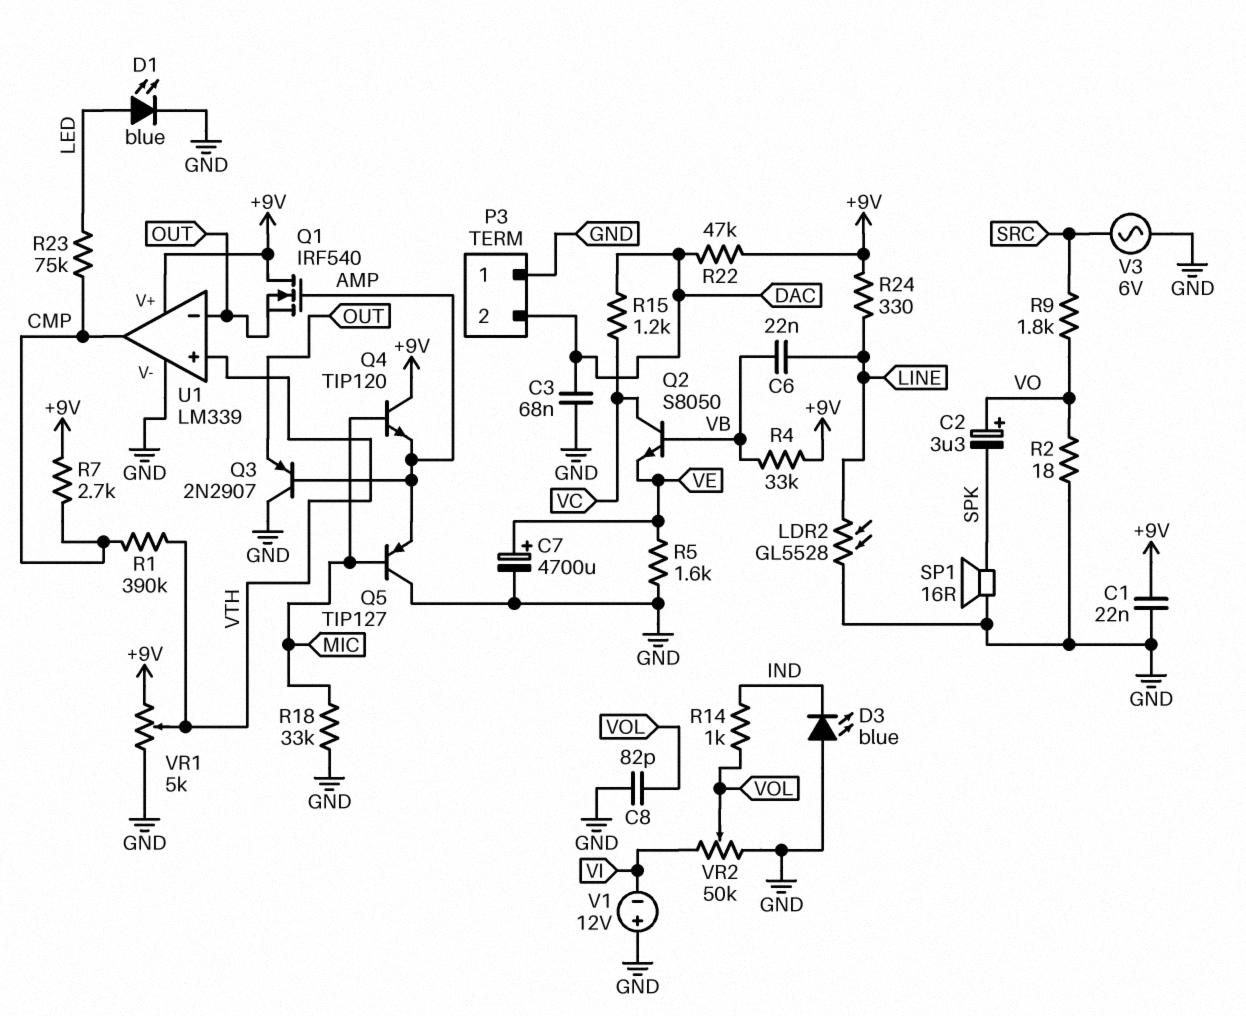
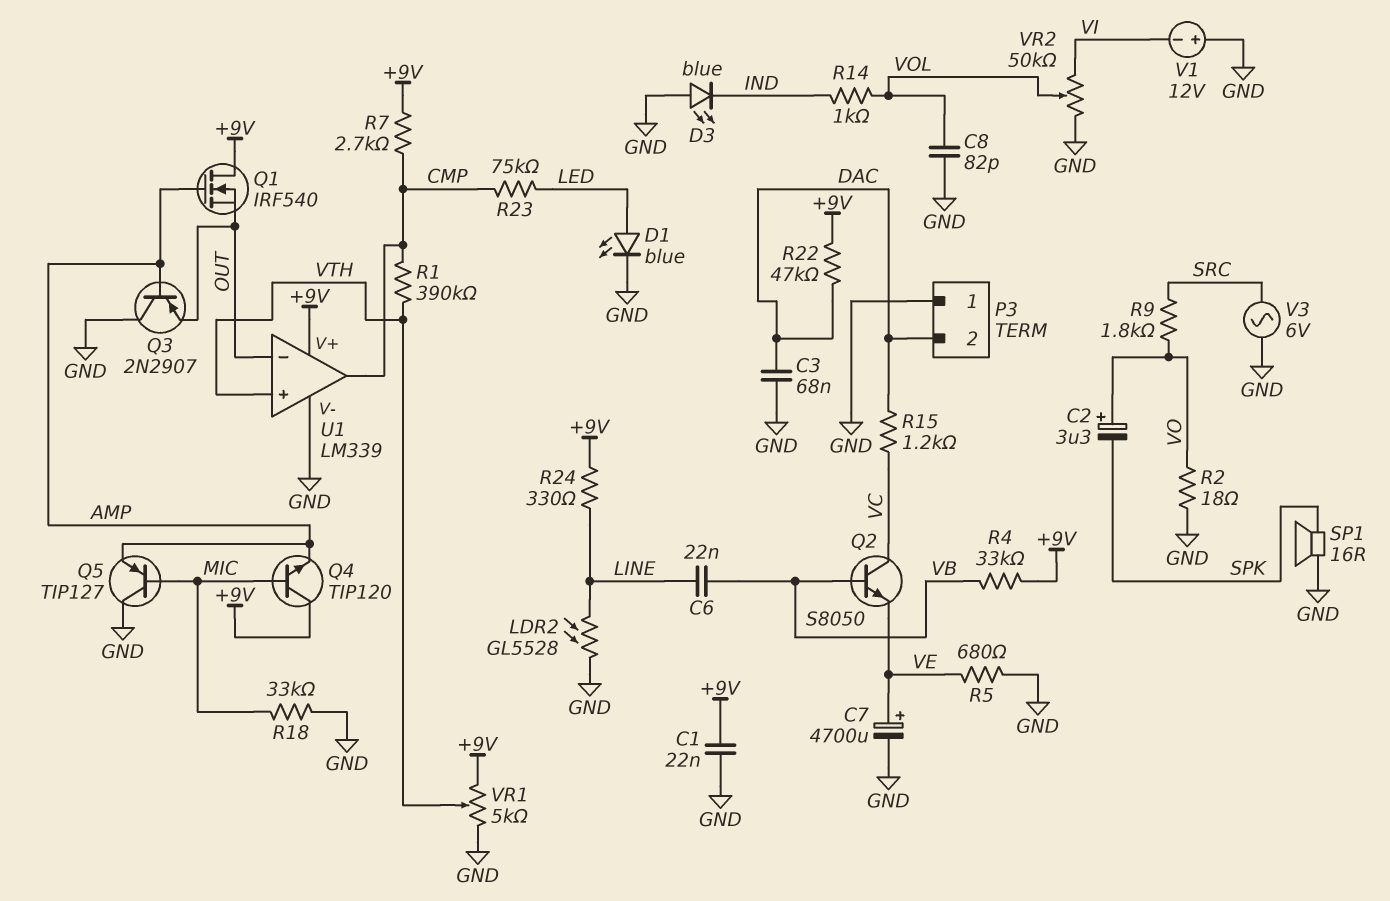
R5: 1.6k (GND, VE) -> 680 (GND, VE)

